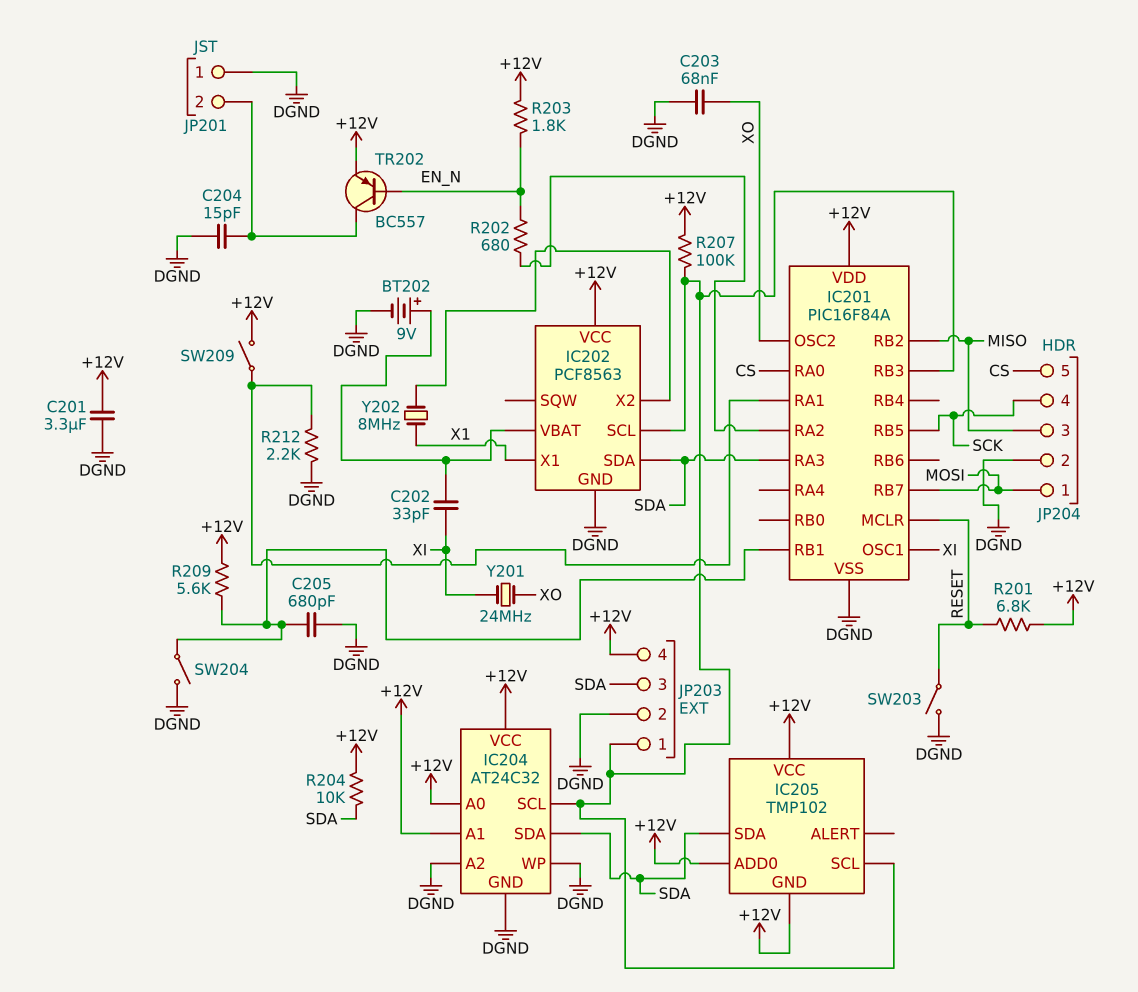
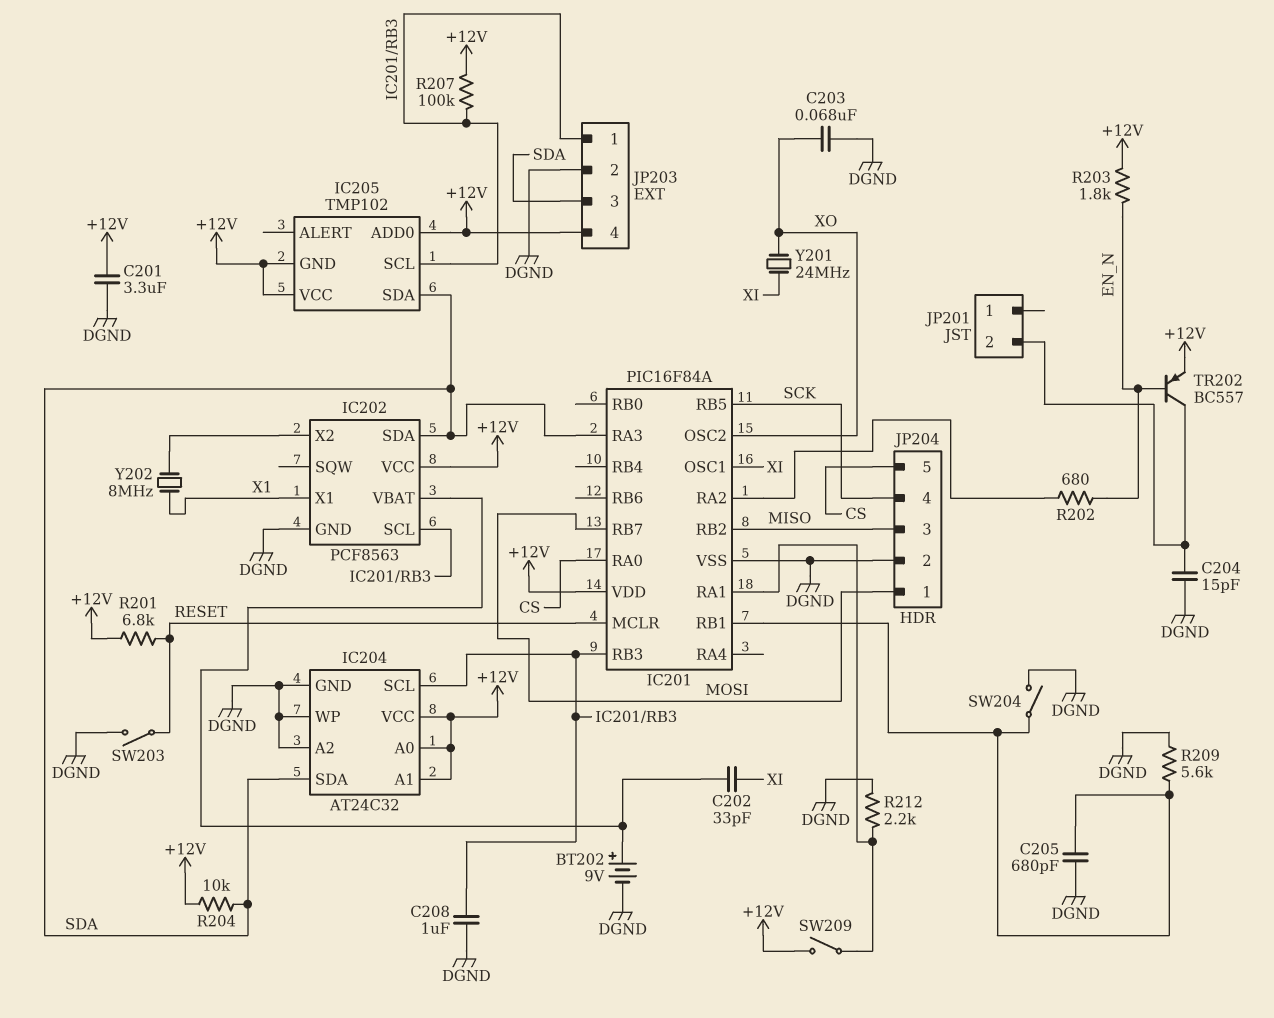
C208: none -> 1uF (DGND, IC201/RB3)
JP201 pin 1: DGND -> none
R209: 5.6k (+12V, IC201/RB1) -> 5.6k (DGND, IC201/RB1)

